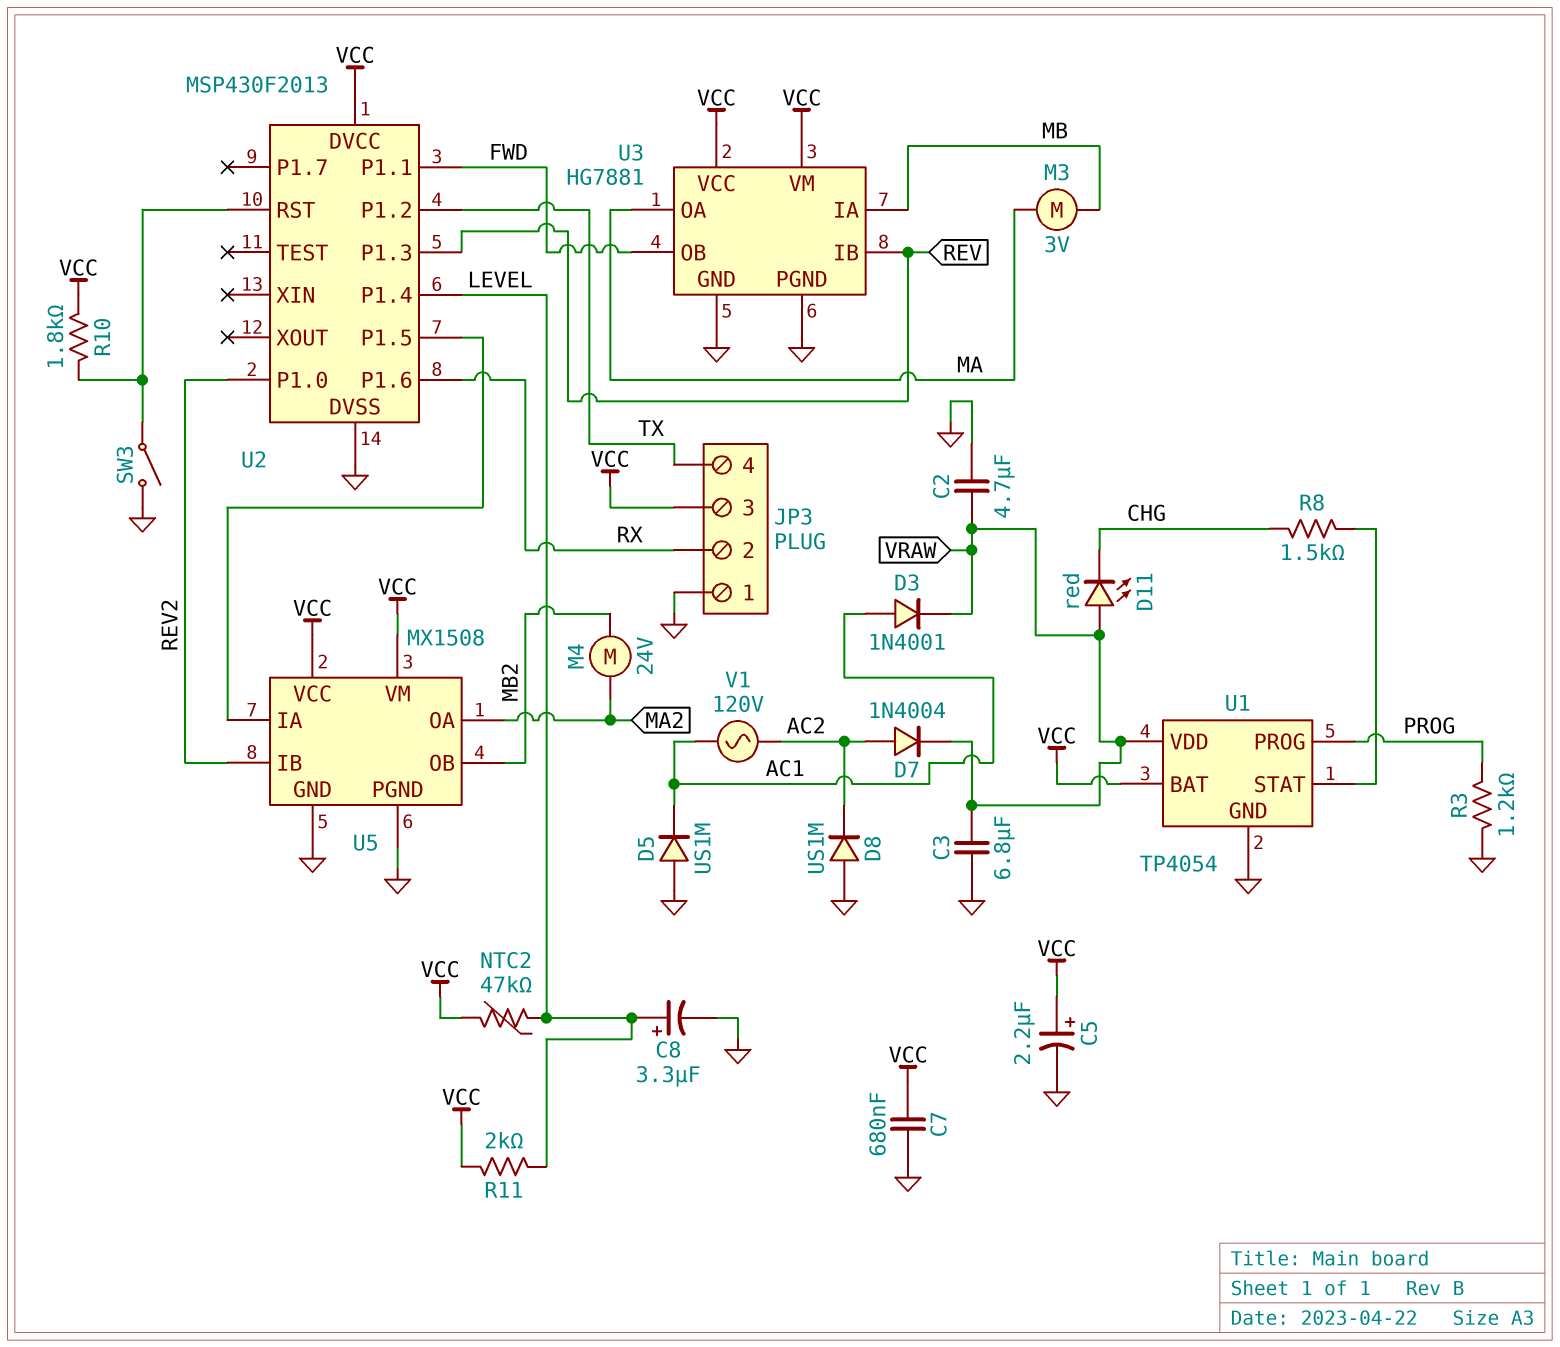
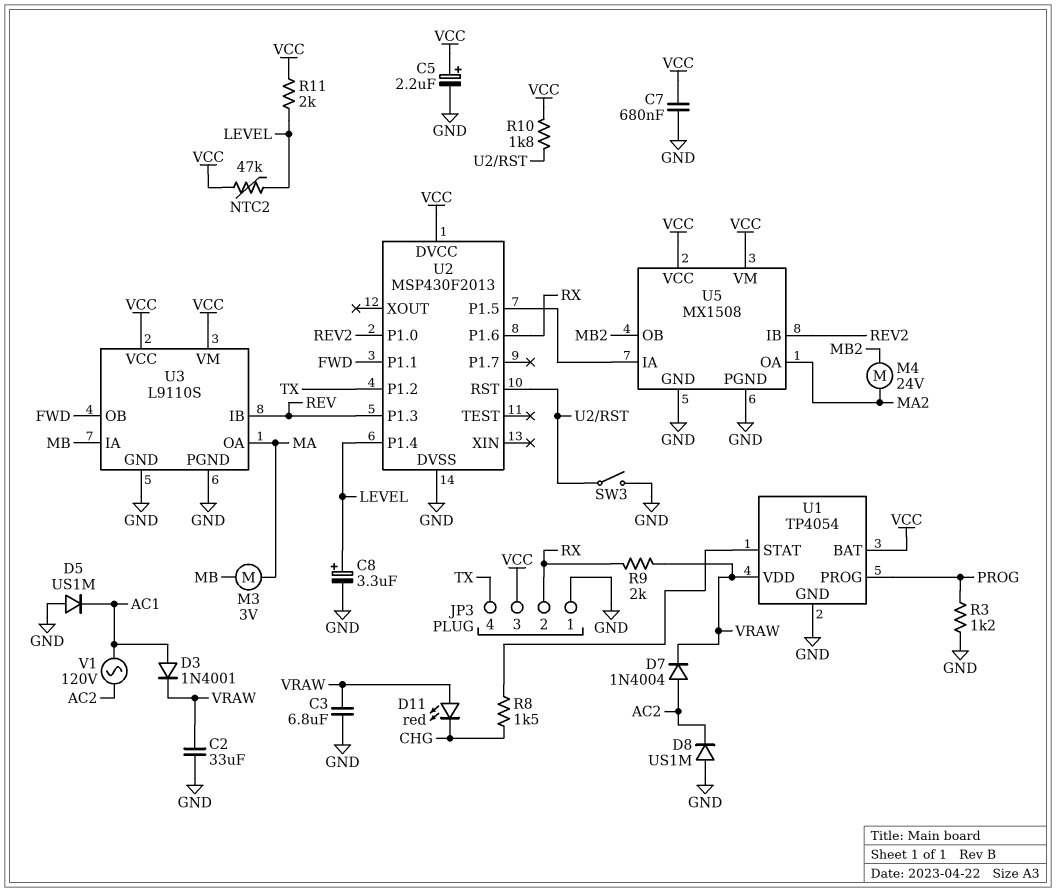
C2: 4.7uF (GND, VRAW) -> 33uF (GND, VRAW)
R9: none -> 2k (RX, VRAW)
U3: HG7881 -> L9110S

